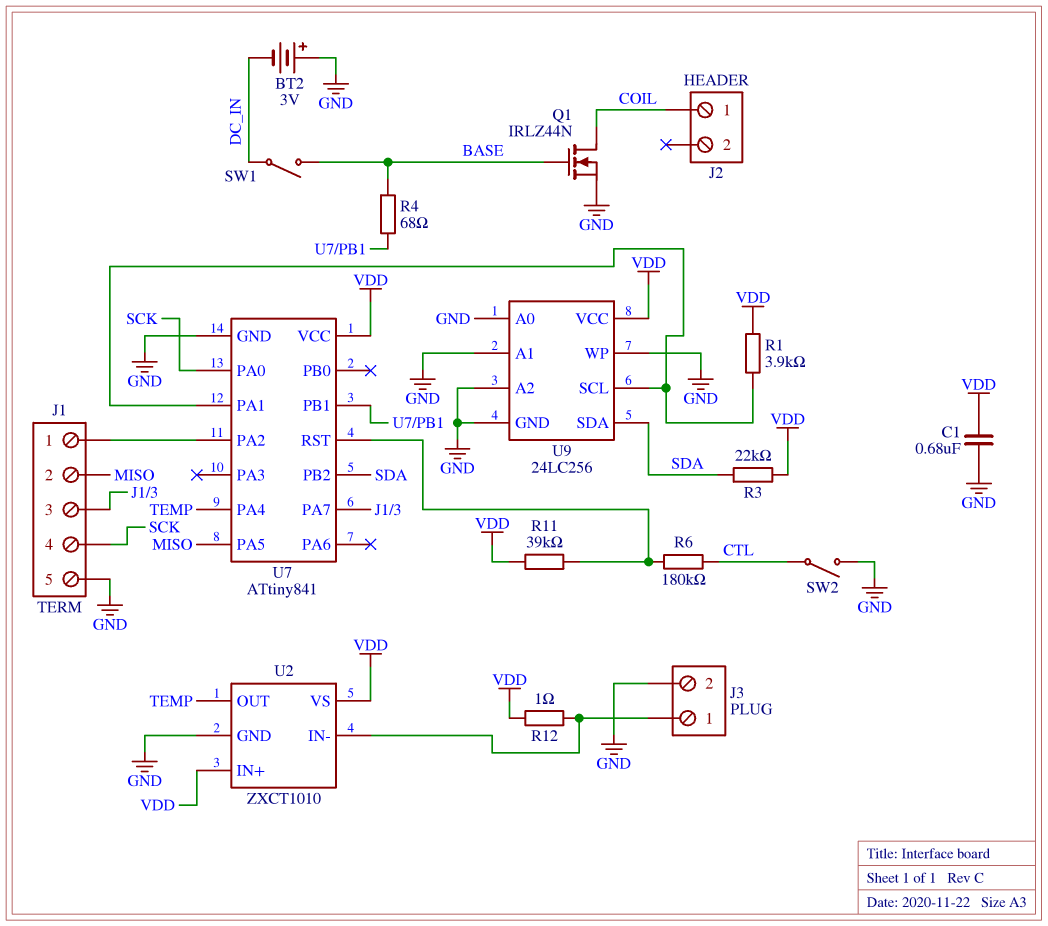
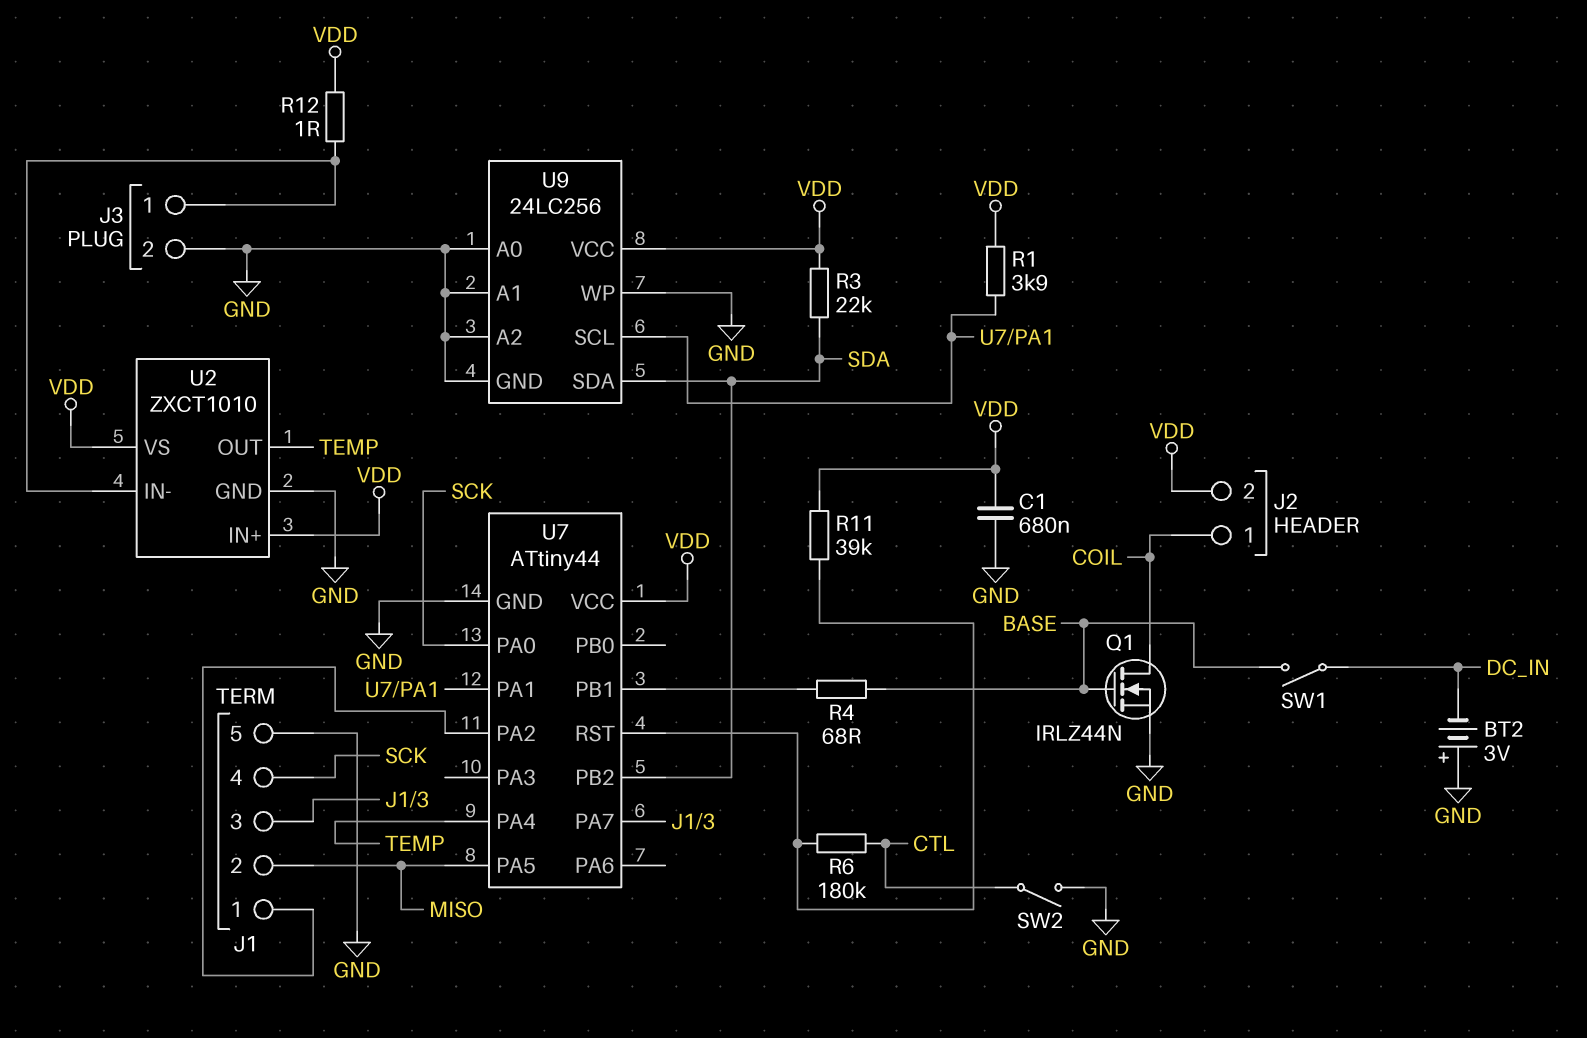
J2 pin 2: none -> VDD
U7: ATtiny841 -> ATtiny44

